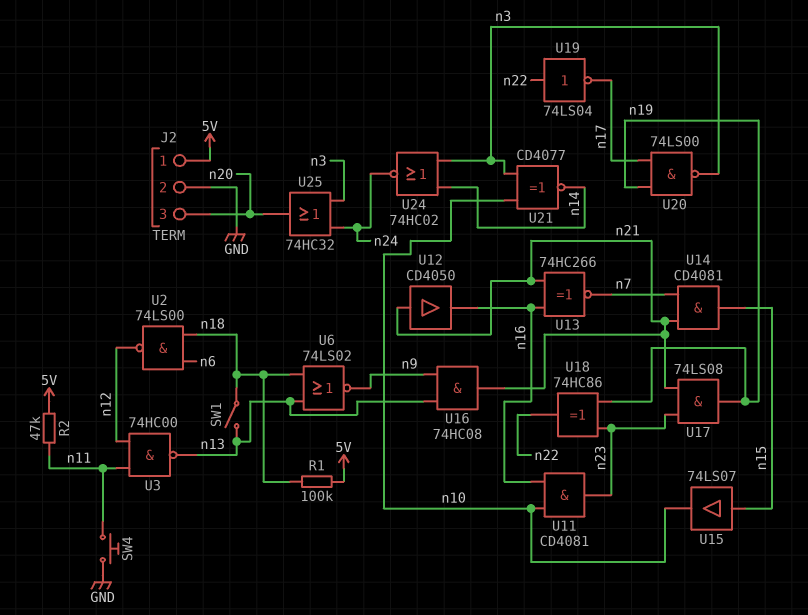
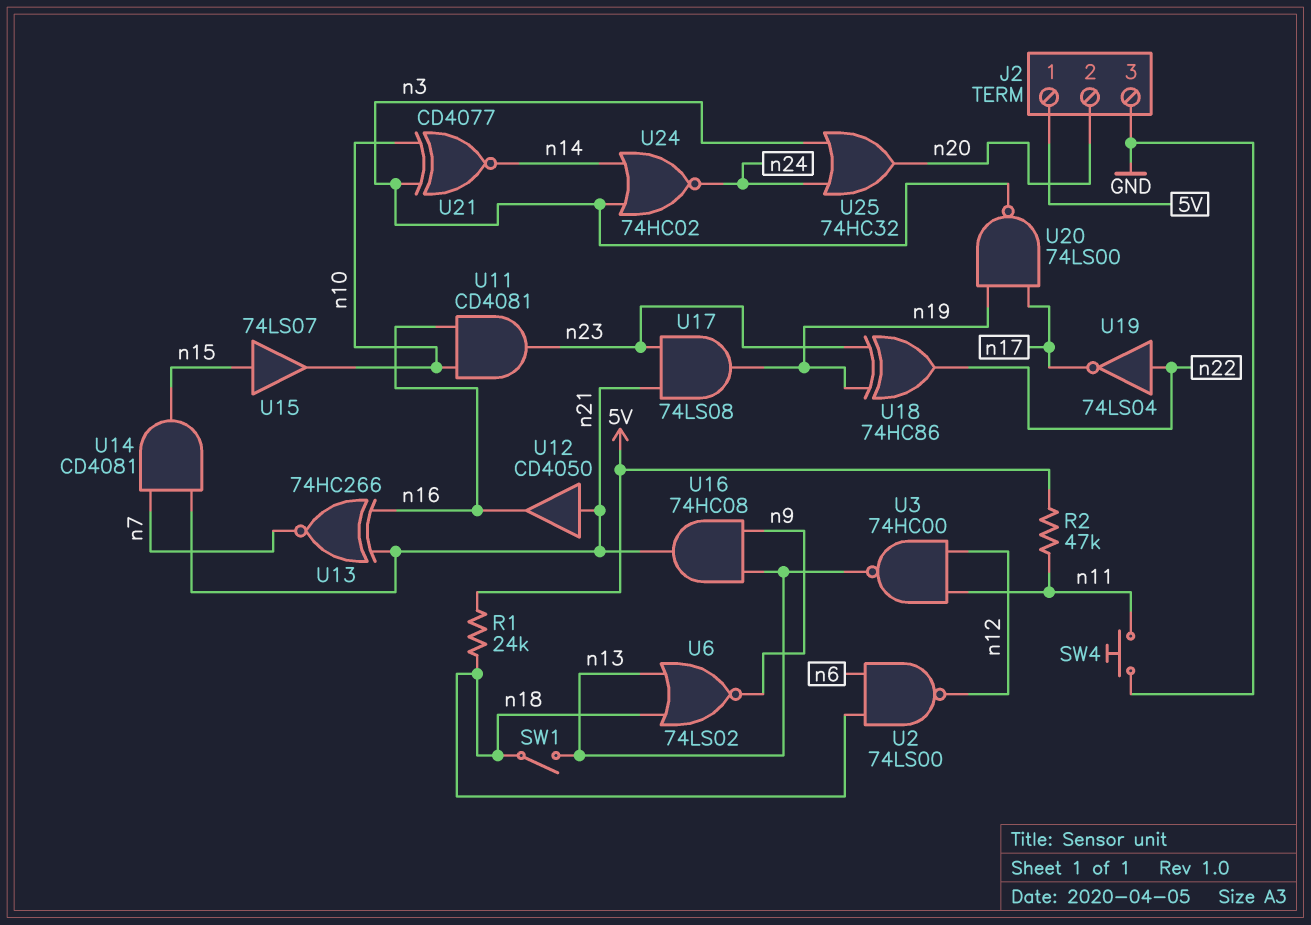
J2 pin 2: GND -> n20
J2 pin 3: n20 -> GND
R1: 100k (5V, n18) -> 24k (5V, n18)

